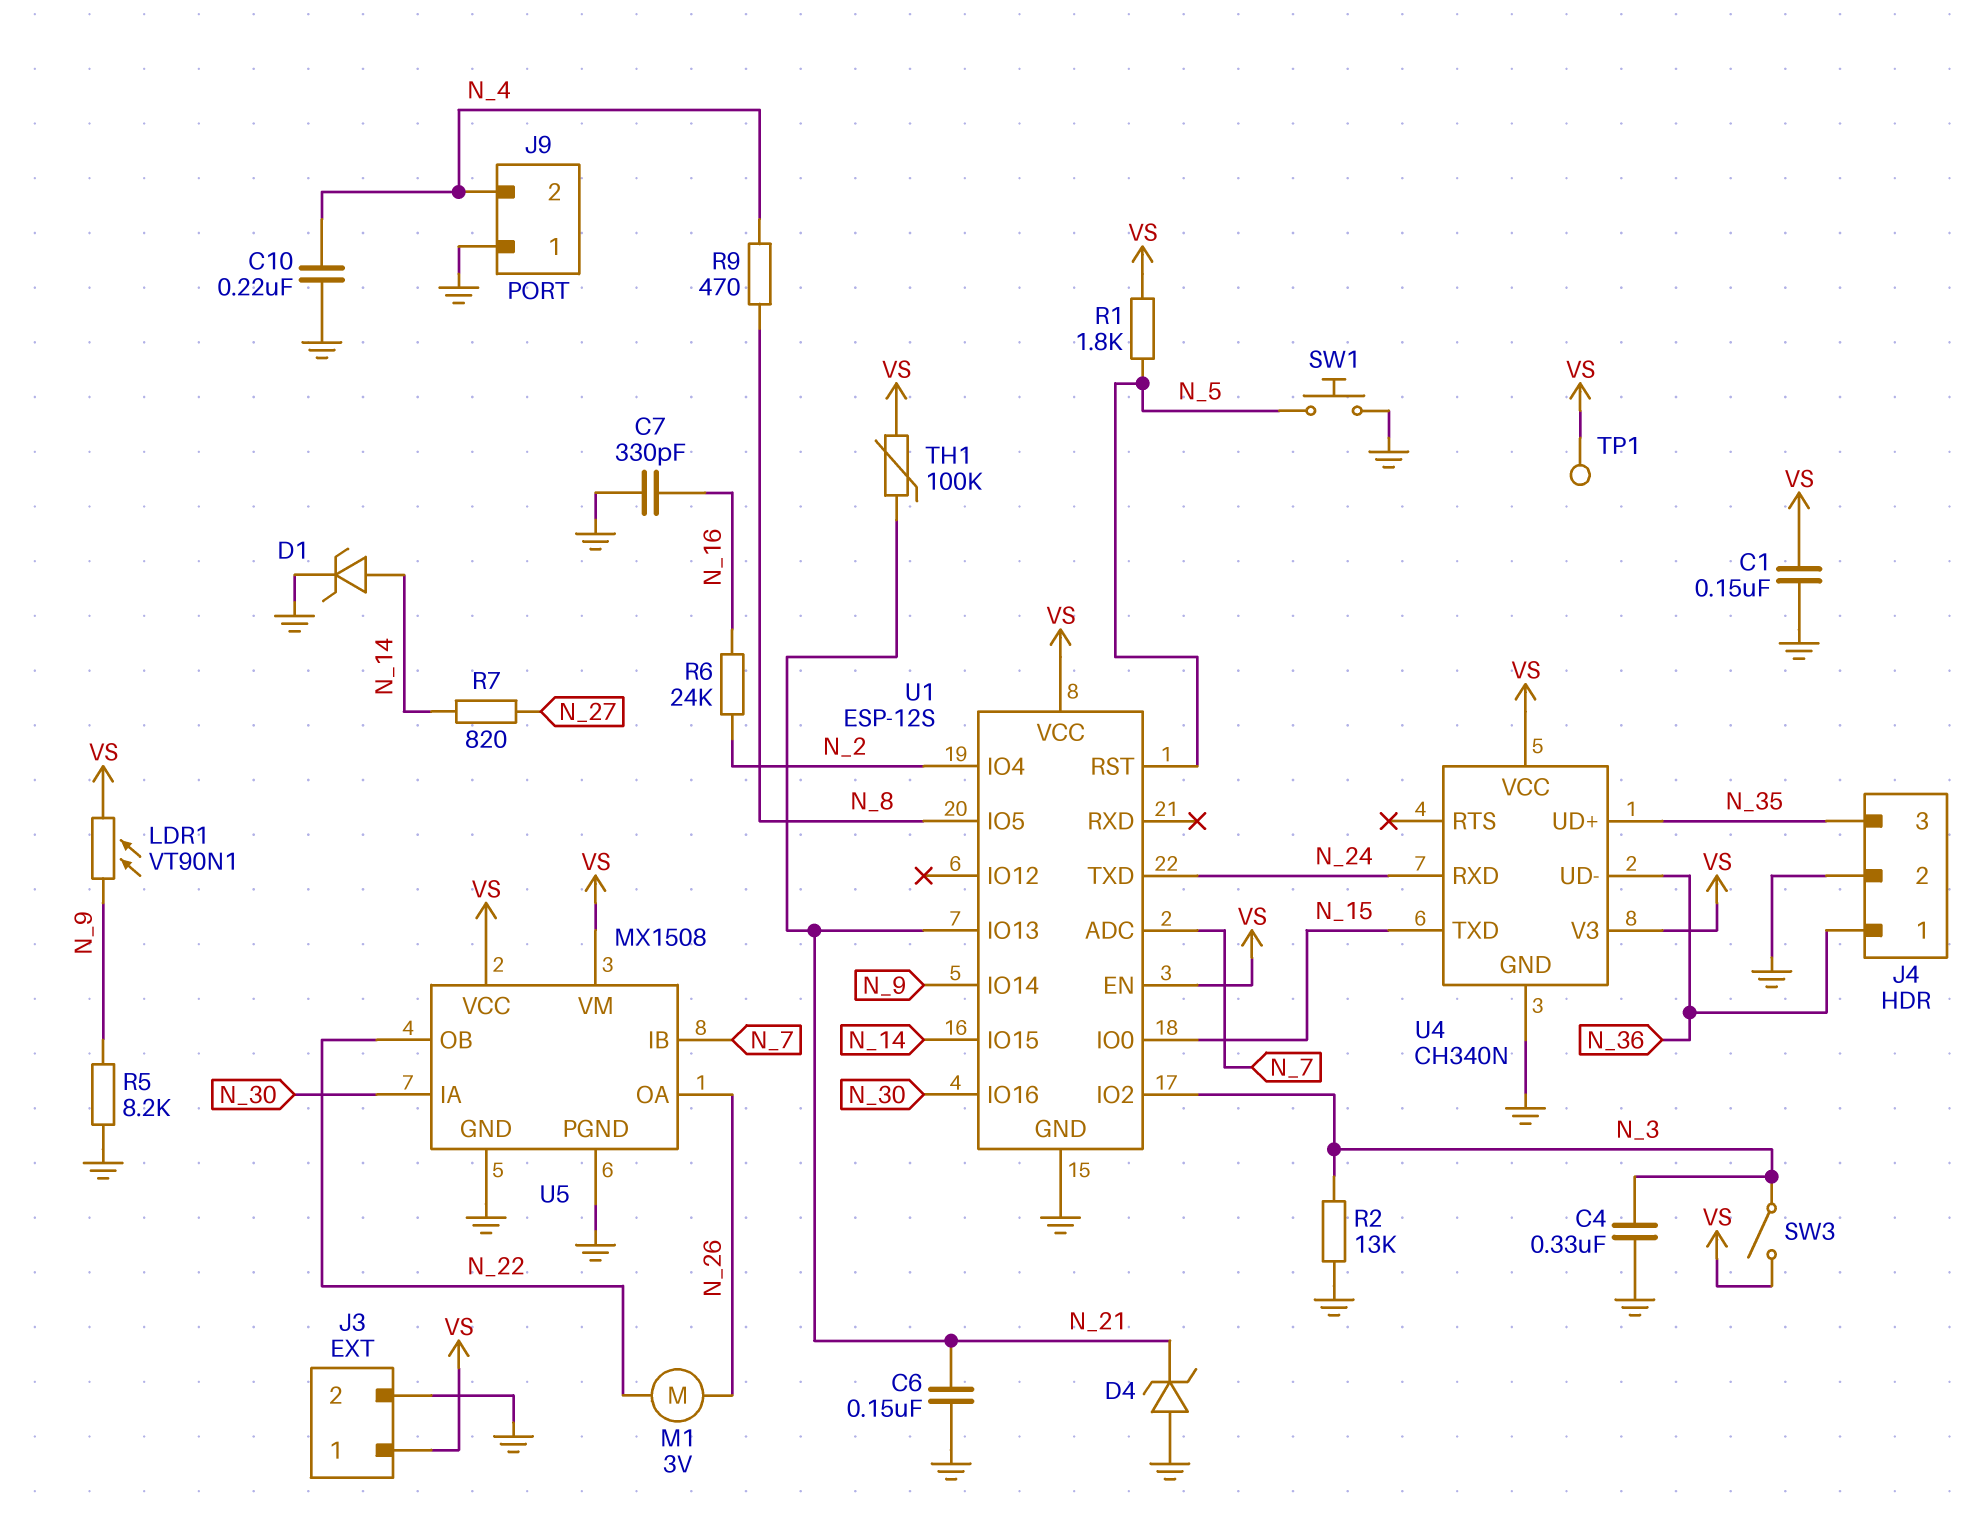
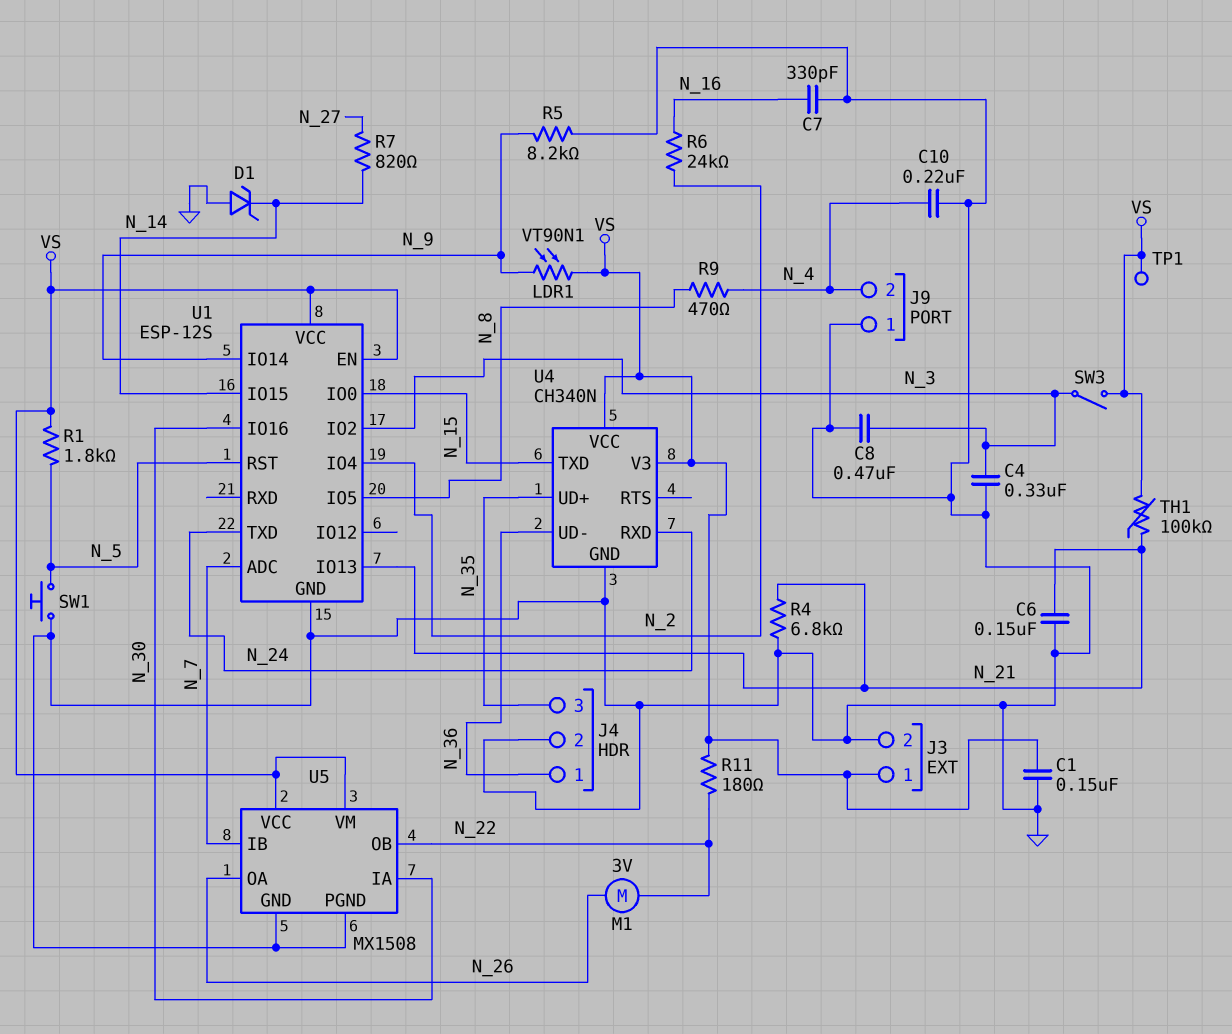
C8: none -> 470nF (GND, N_3)
D1: zener (A N_14, K GND) -> zener (A GND, K N_14)
D4: zener (A GND, K N_21) -> none
R2: 13k (GND, N_3) -> none
R4: none -> 6.8k (GND, N_21)
R11: none -> 180 (N_22, VS)

